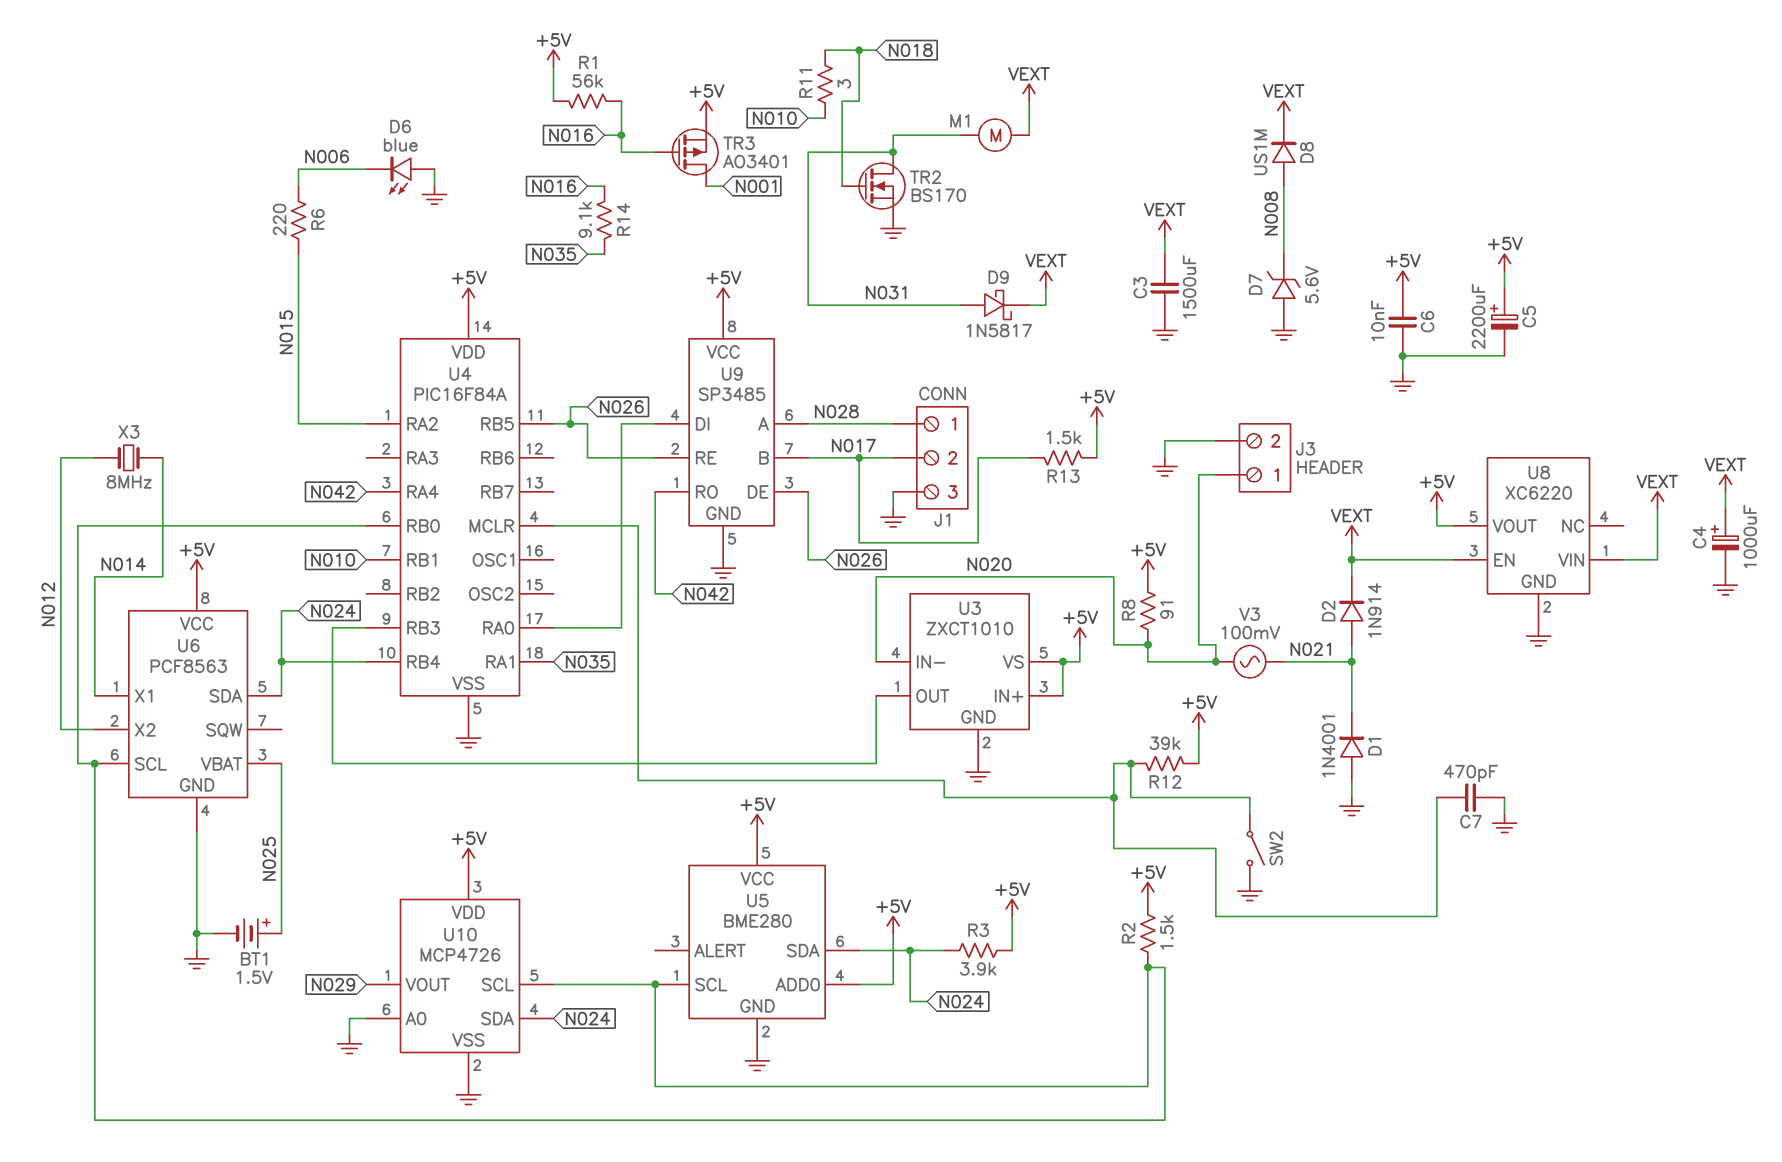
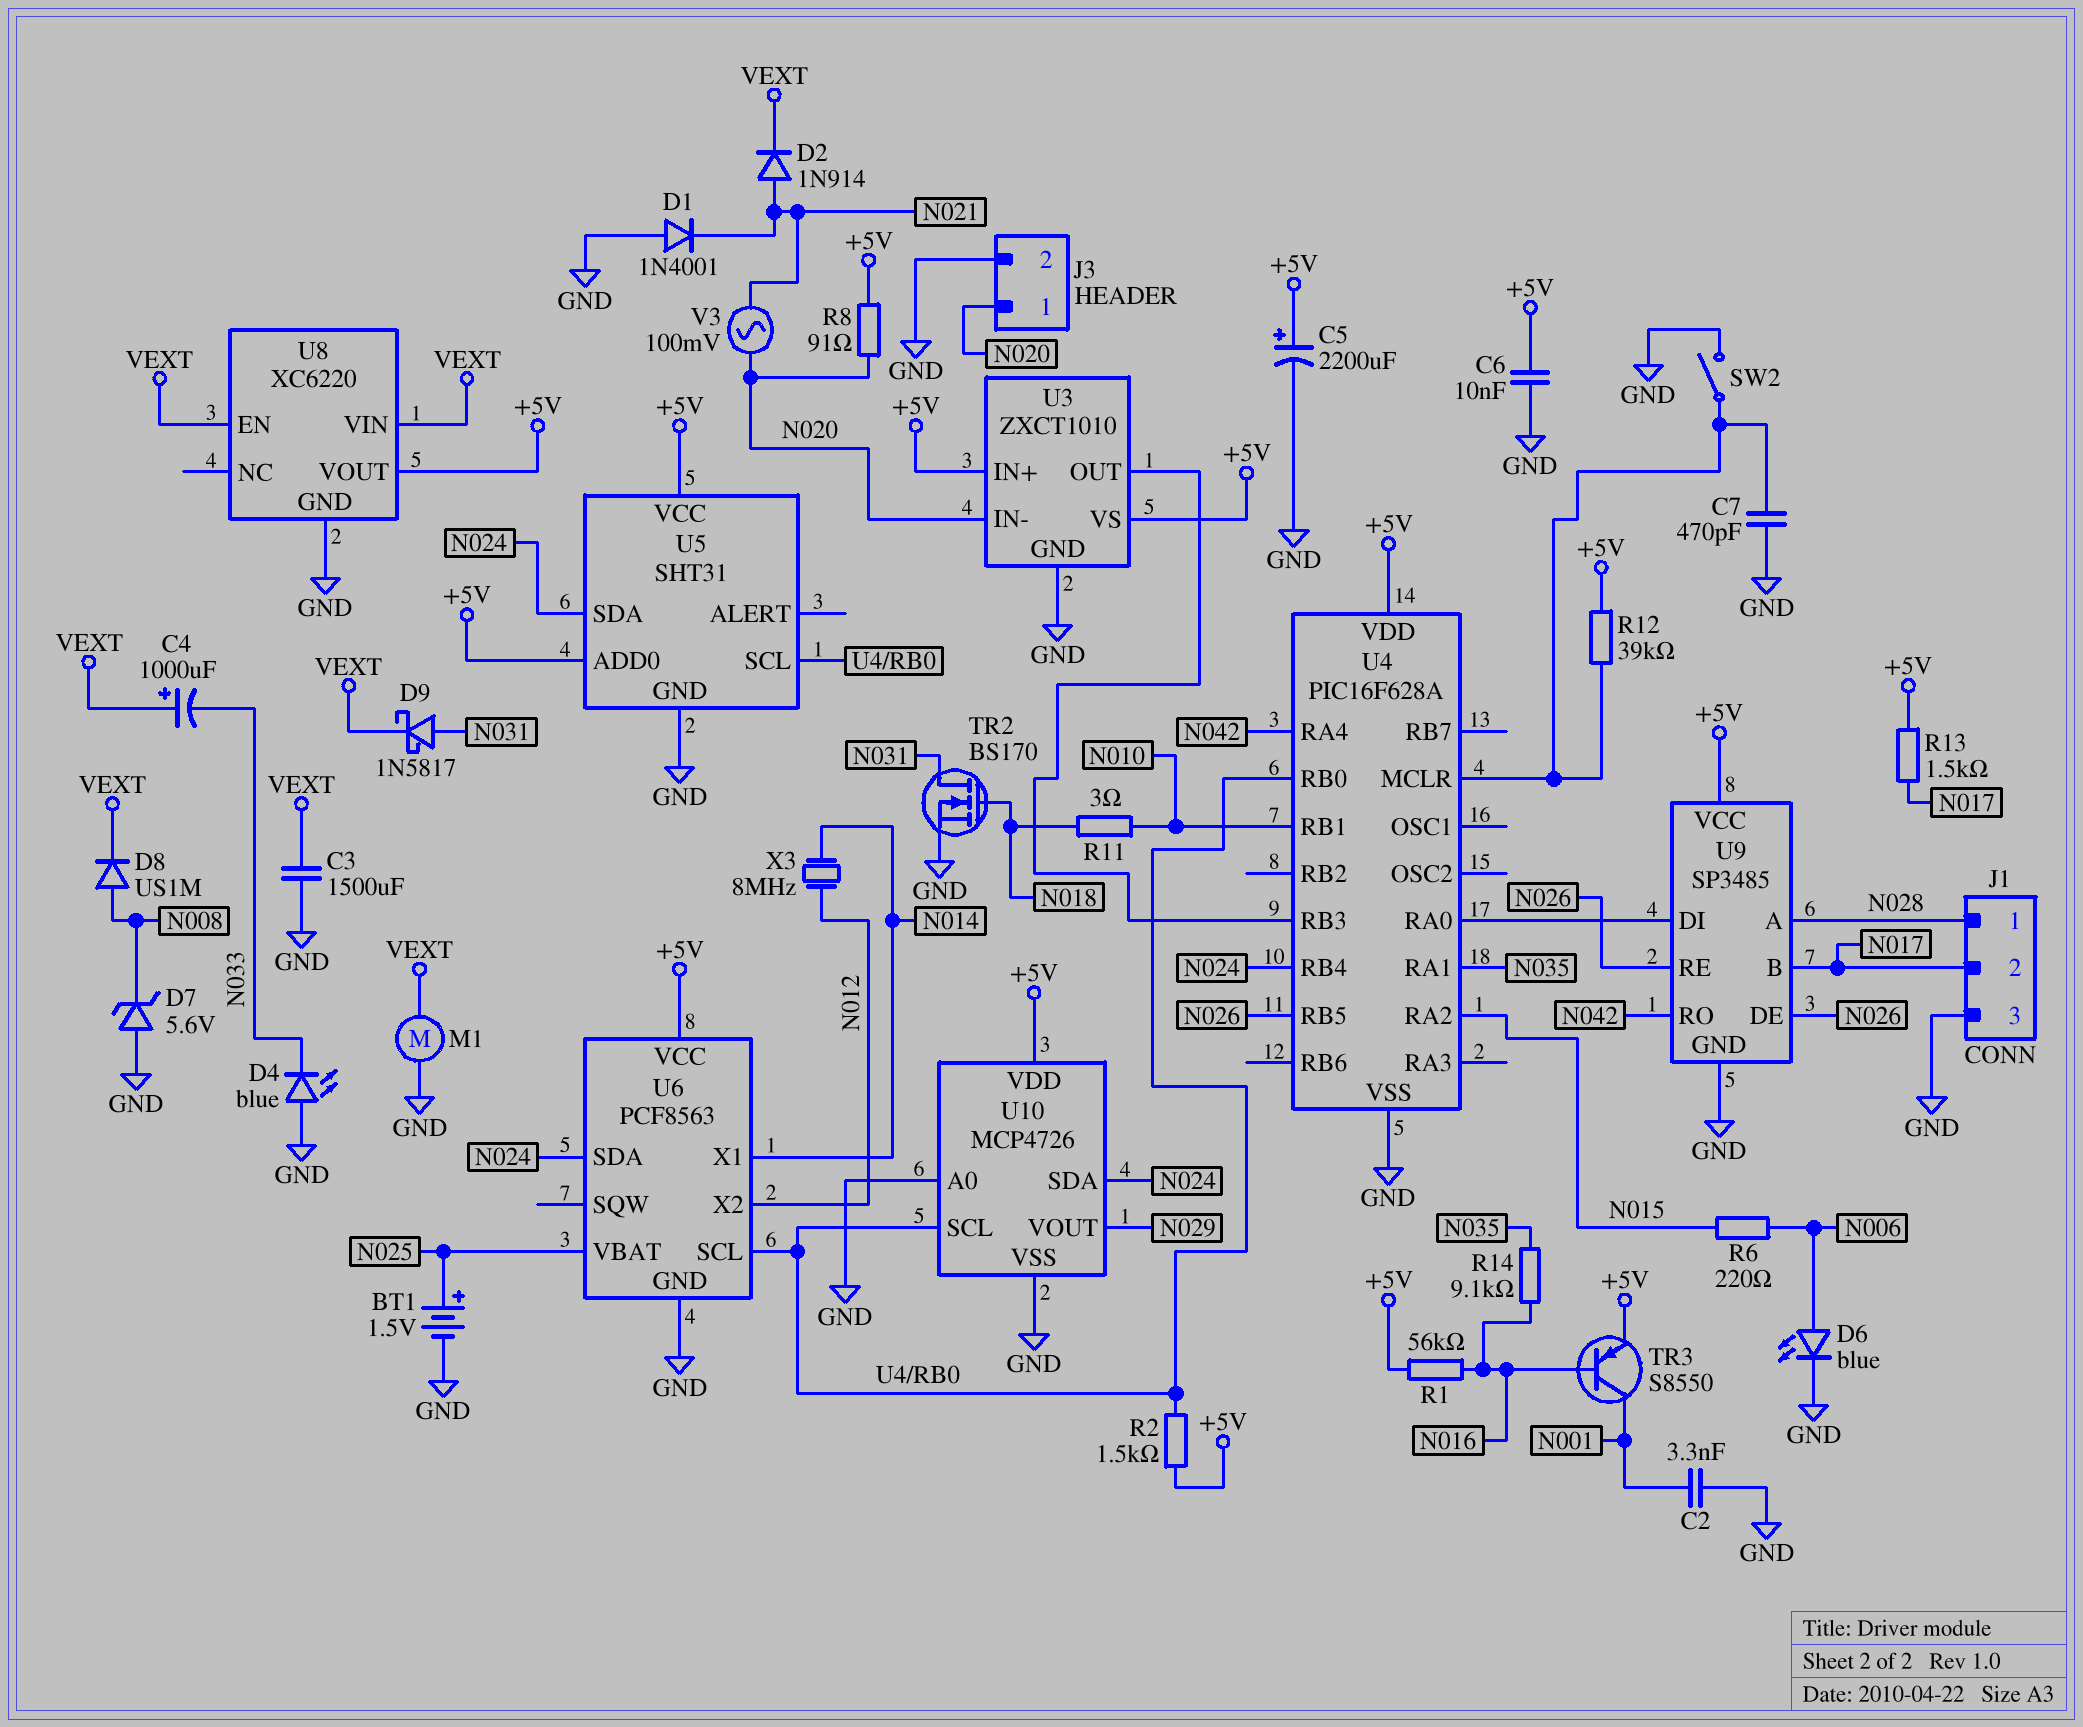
C2: none -> 3.3nF (GND, N001)
C4: 1000uF (plus VEXT, minus GND) -> 1000uF (plus VEXT, minus N033)
D4: none -> LED blue (A GND, K N033)
D6: LED blue (A GND, K N006) -> LED blue (A N006, K GND)
M1: motor (N031, VEXT) -> motor (GND, VEXT)
R3: 3.9k (+5V, N024) -> none
TR3: PMOS AO3401 (G N016, D N001, S +5V) -> PNP S8550 (B N016, C N001, E +5V)
U4: PIC16F84A -> PIC16F628A
U5: BME280 -> SHT31

